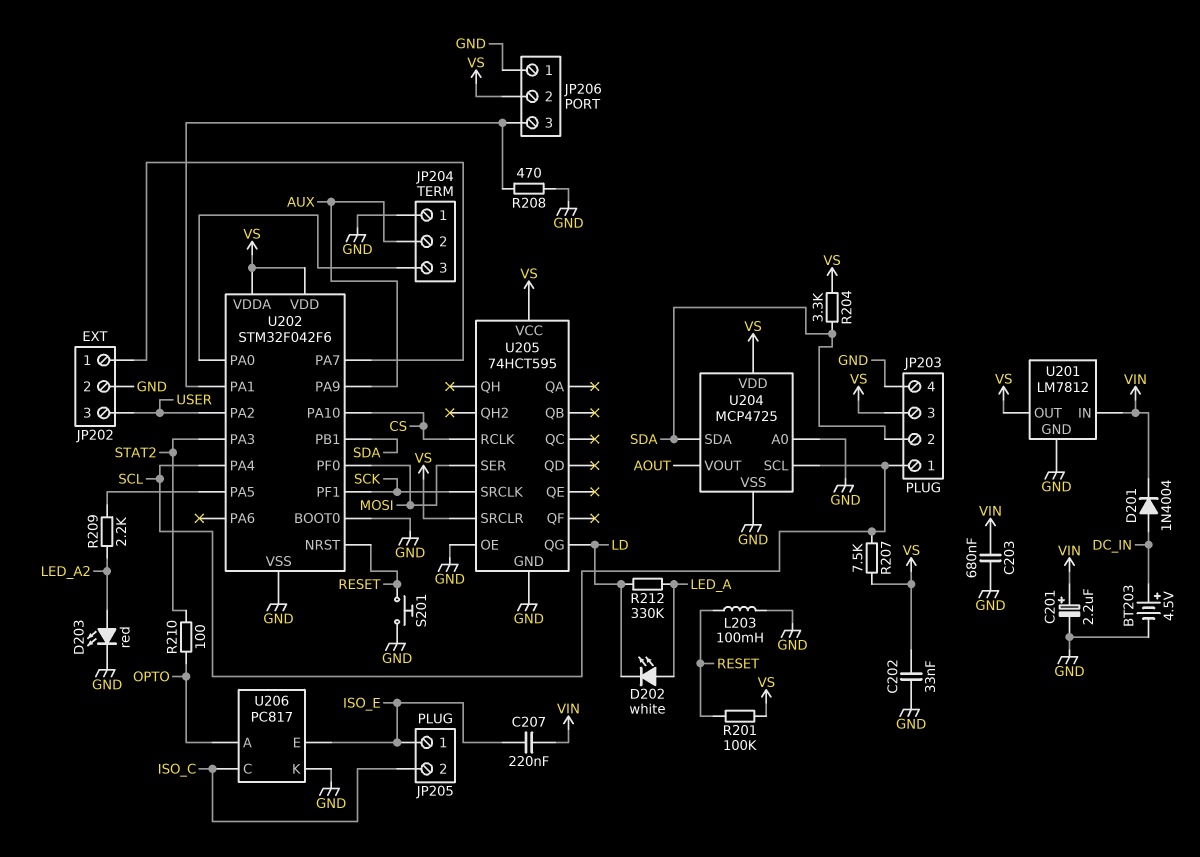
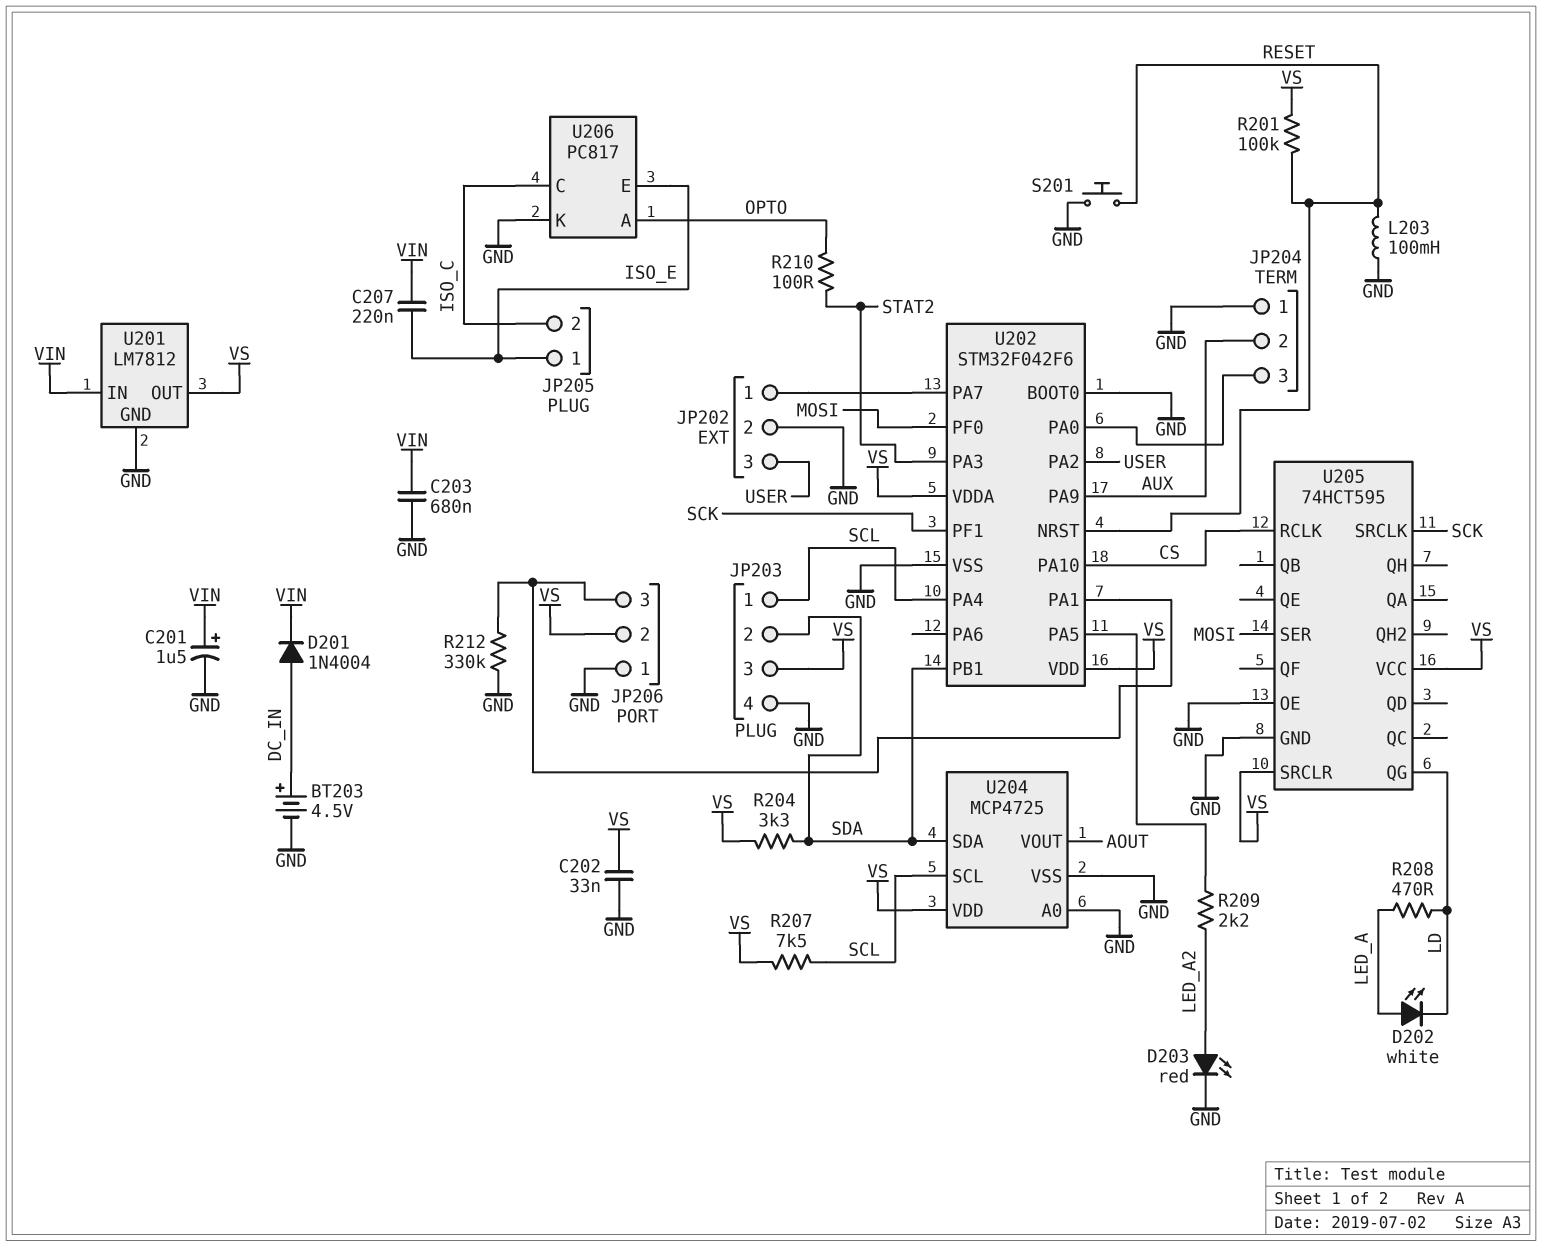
C201: 2.2uF (plus VIN, minus GND) -> 1.5uF (plus VIN, minus GND)
R208: 470 (GND, JP206/3) -> 470 (LD, LED_A)
R212: 330k (LD, LED_A) -> 330k (GND, JP206/3)

